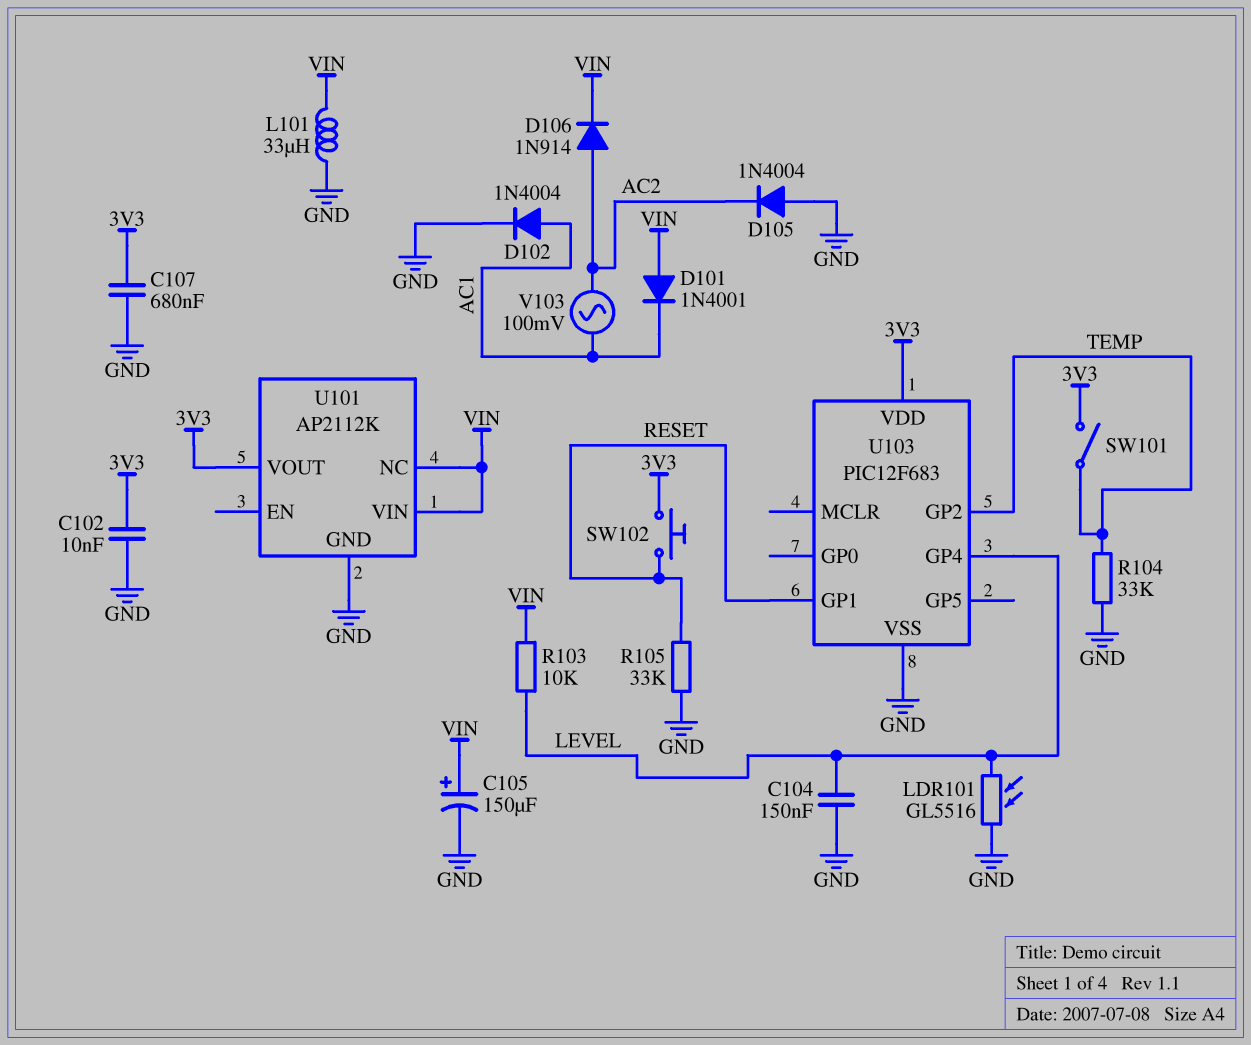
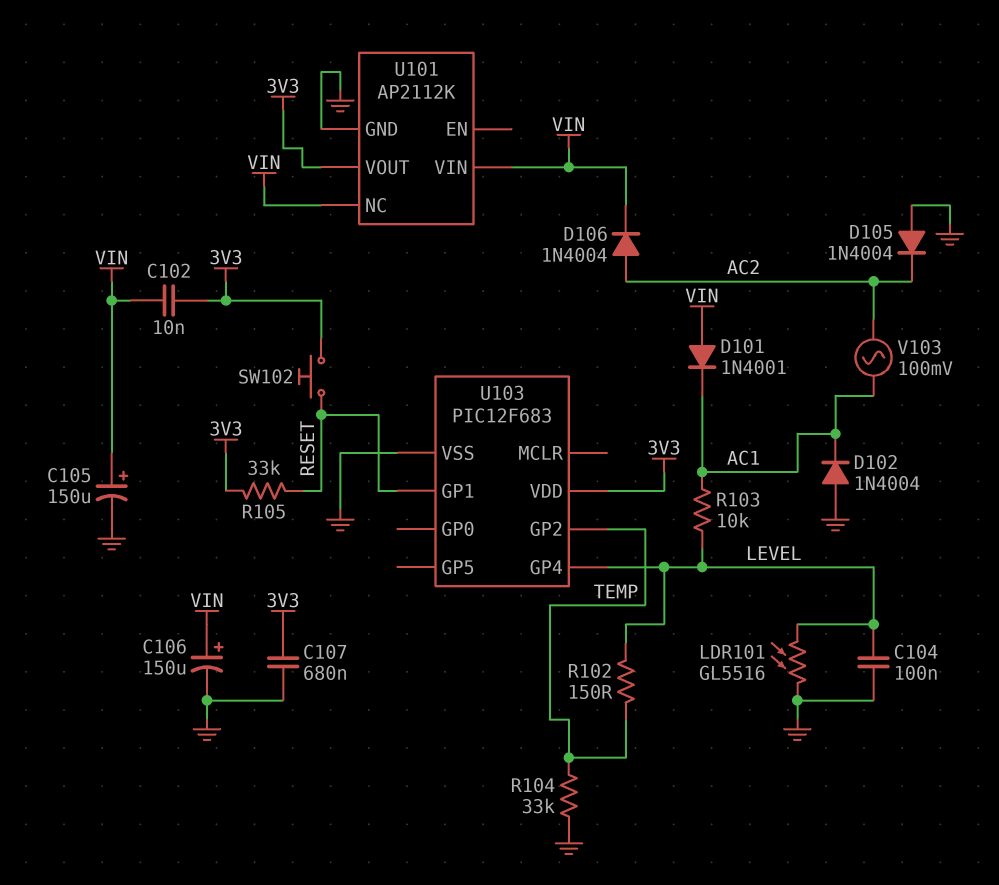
C102: 10nF (3V3, GND) -> 10nF (3V3, VIN)
C104: 150nF (GND, LEVEL) -> 100nF (GND, LEVEL)
C106: none -> 150uF (plus VIN, minus GND)
D102: diode 1N4004 (A AC1, K GND) -> diode 1N4004 (A GND, K AC1)
D106: diode 1N914 (A AC2, K VIN) -> diode 1N4004 (A AC2, K VIN)
L101: 33uH (GND, VIN) -> none
R102: none -> 150 (LEVEL, TEMP)
R103: 10k (LEVEL, VIN) -> 10k (AC1, LEVEL)
R105: 33k (GND, RESET) -> 33k (3V3, RESET)
SW101: switch (3V3, TEMP) -> none

